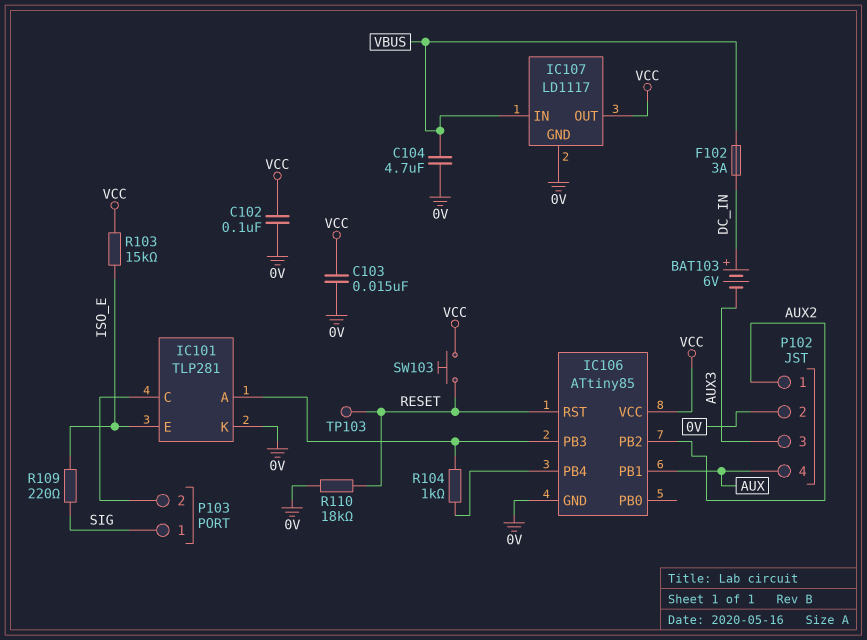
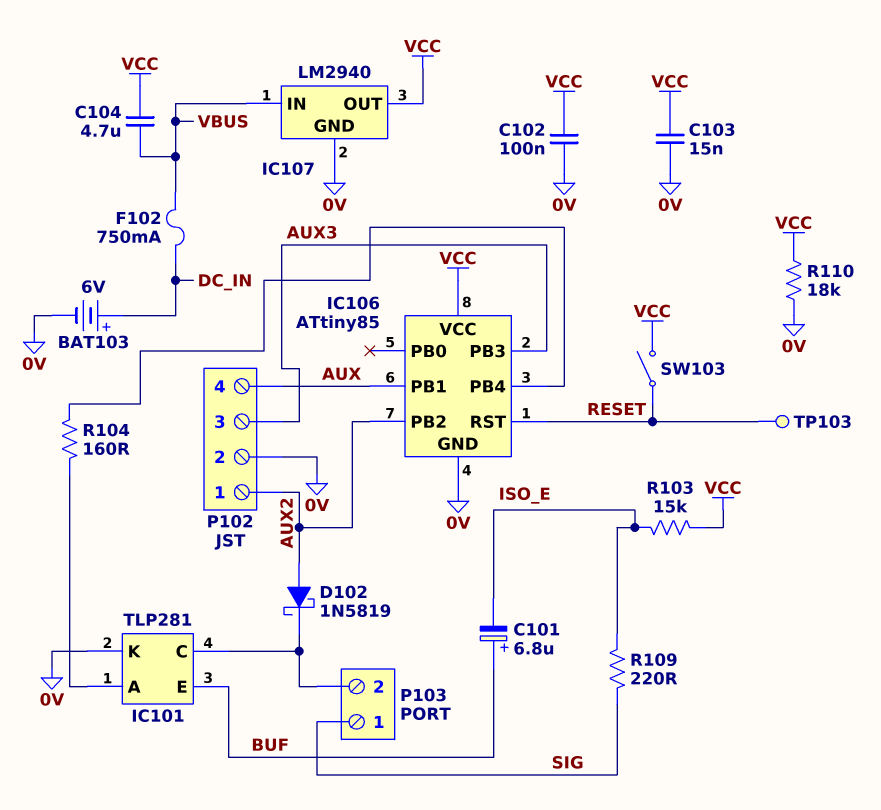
BAT103: 6V (plus DC_IN, minus AUX3) -> 6V (plus DC_IN, minus 0V)
C101: none -> 6.8uF (plus BUF, minus ISO_E)
C104: 4.7uF (0V, VBUS) -> 4.7uF (VBUS, VCC)
D102: none -> schottky 1N5819 (A AUX2, K IC101/C)
F102: 3A (DC_IN, VBUS) -> 750mA (DC_IN, VBUS)
IC101 pin E: ISO_E -> BUF
IC106 pin PB3: IC101/A -> AUX3
IC107: LD1117 -> LM2940
R104: 1k (IC101/A, IC106/PB4) -> 160 (IC101/A, IC106/PB4)
R110: 18k (0V, RESET) -> 18k (0V, VCC)
SW103: button (RESET, VCC) -> switch (RESET, VCC)

